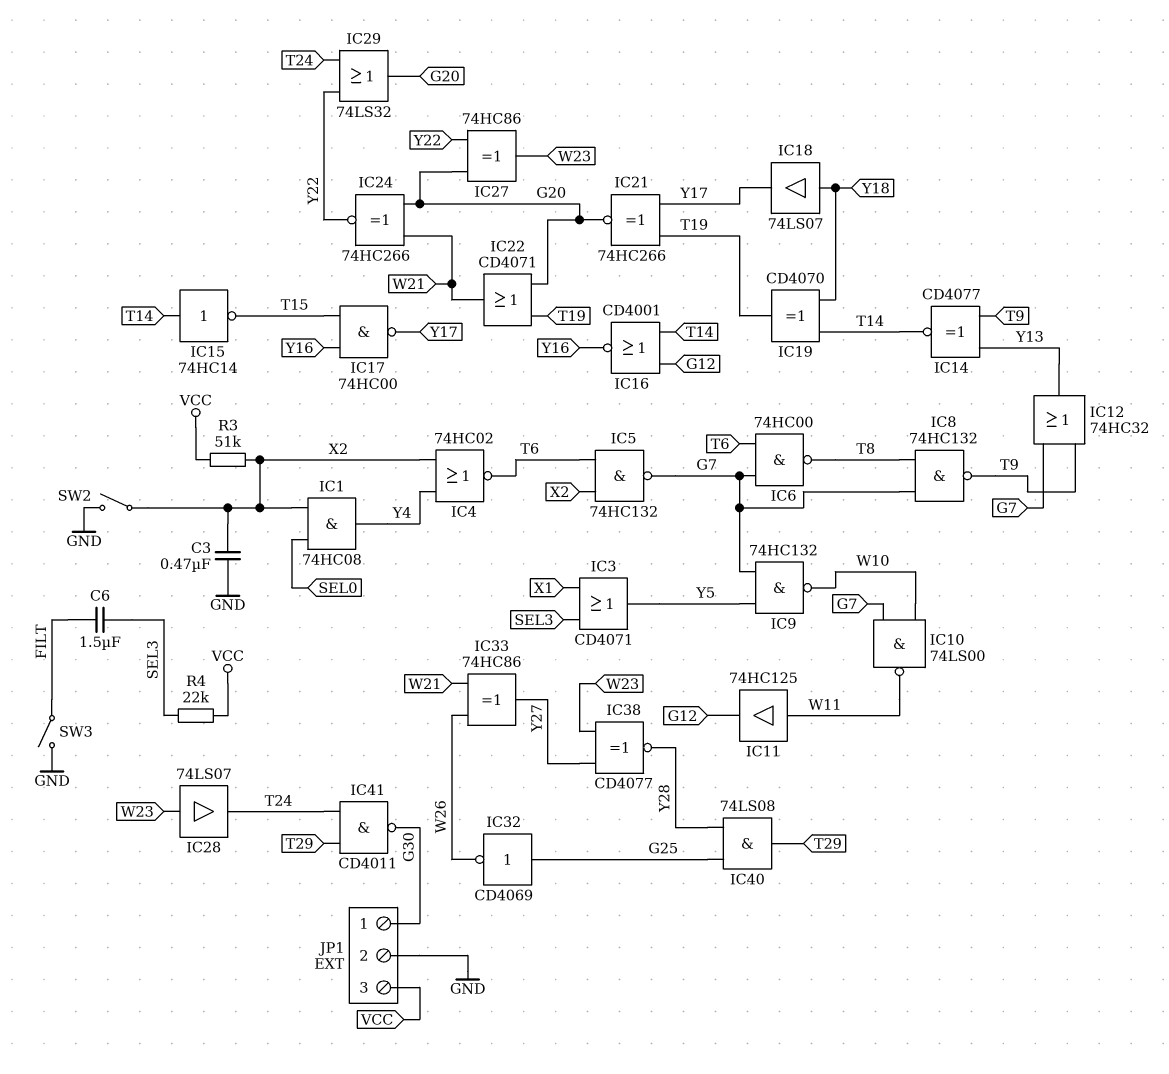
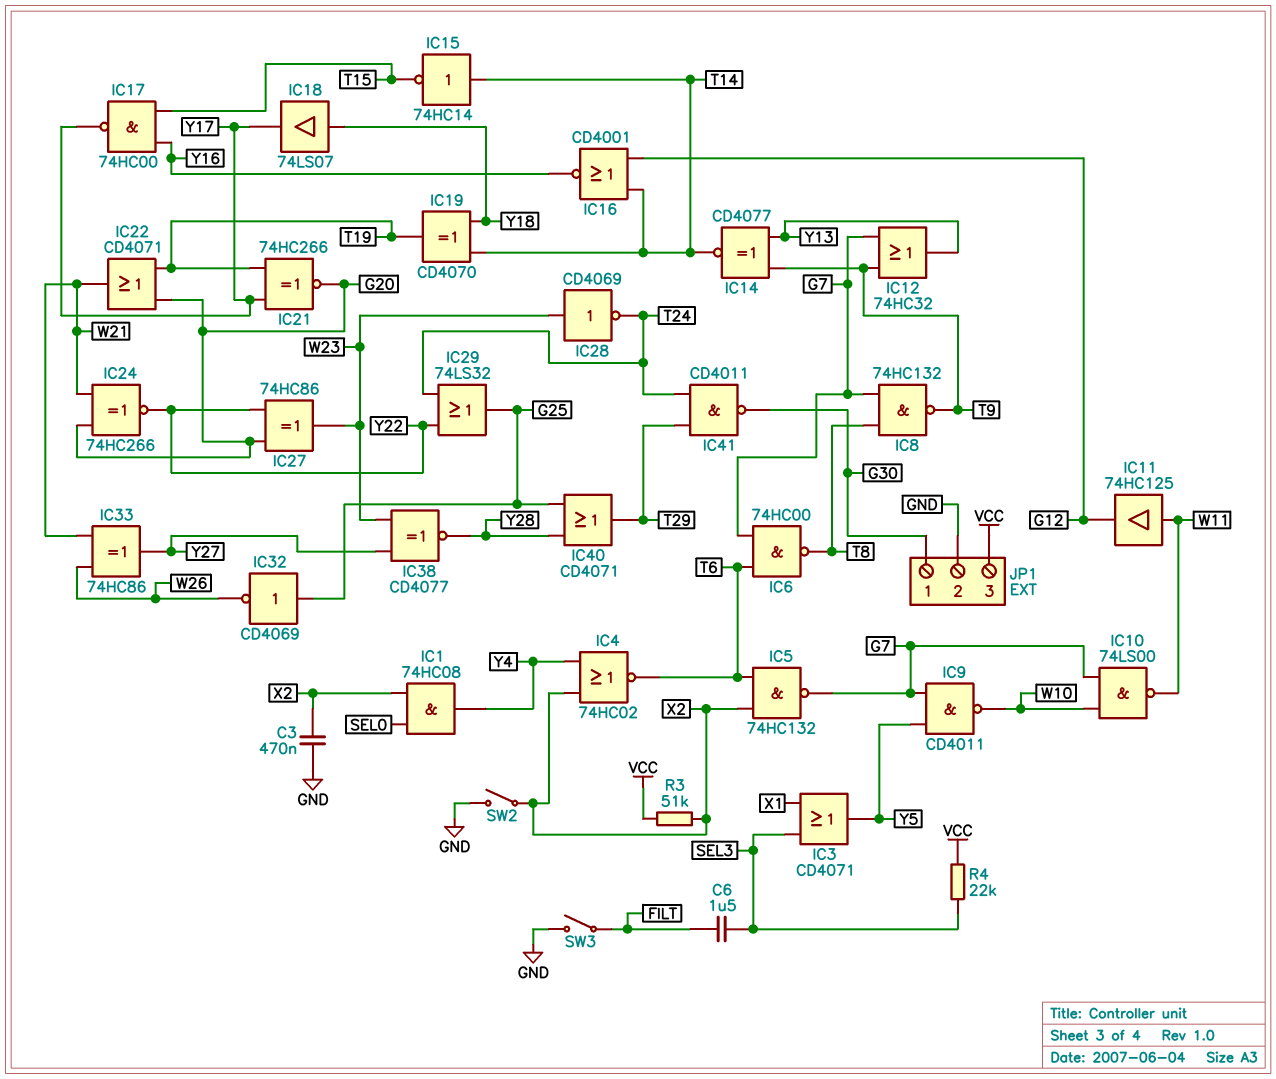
IC9: NAND 74HC132 (in G7, in Y5, out W10) -> NAND CD4011 (in G7, in Y5, out W10)
IC28: buffer 74LS07 (in W23, out T24) -> NOT CD4069 (in W23, out T24)
IC29: OR 74LS32 (in T24, in Y22, out G20) -> OR 74LS32 (in T24, in Y22, out G25)
IC40: AND 74LS08 (in G25, in Y28, out T29) -> OR CD4071 (in G25, in Y28, out T29)

